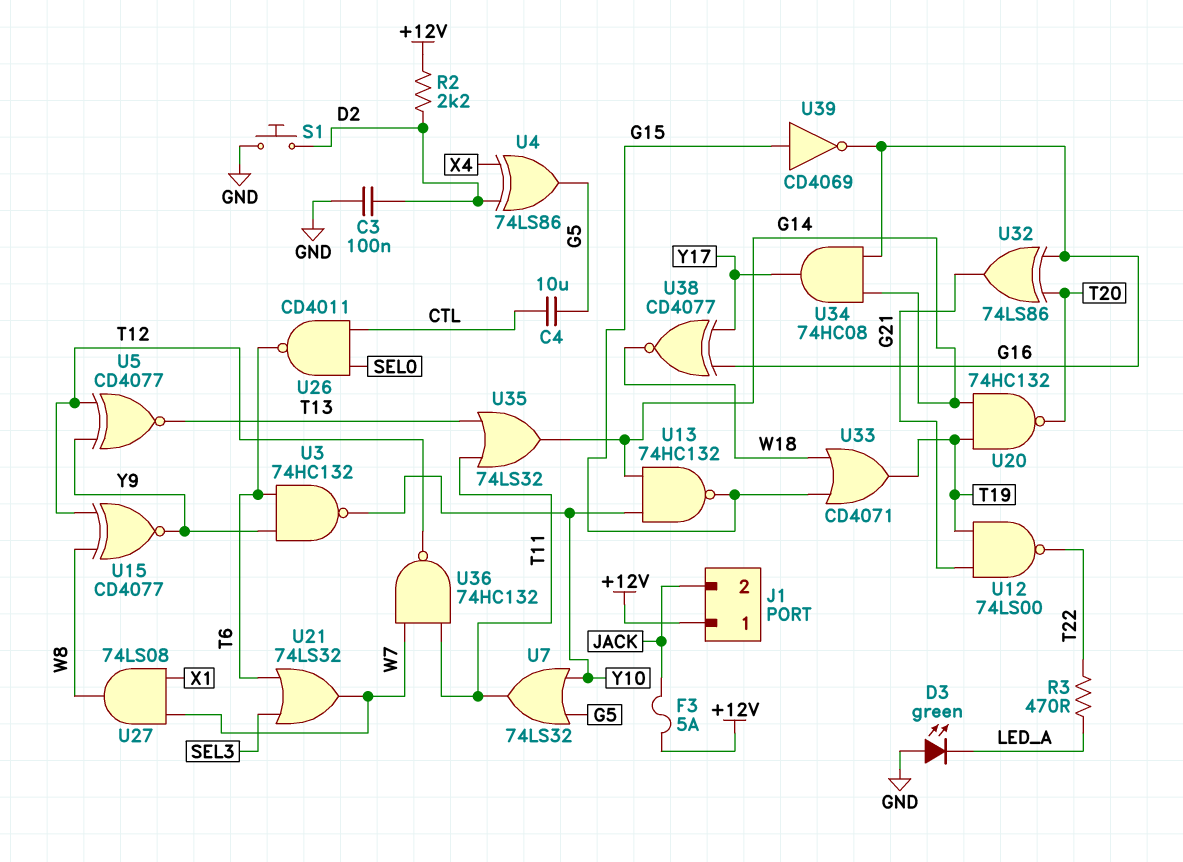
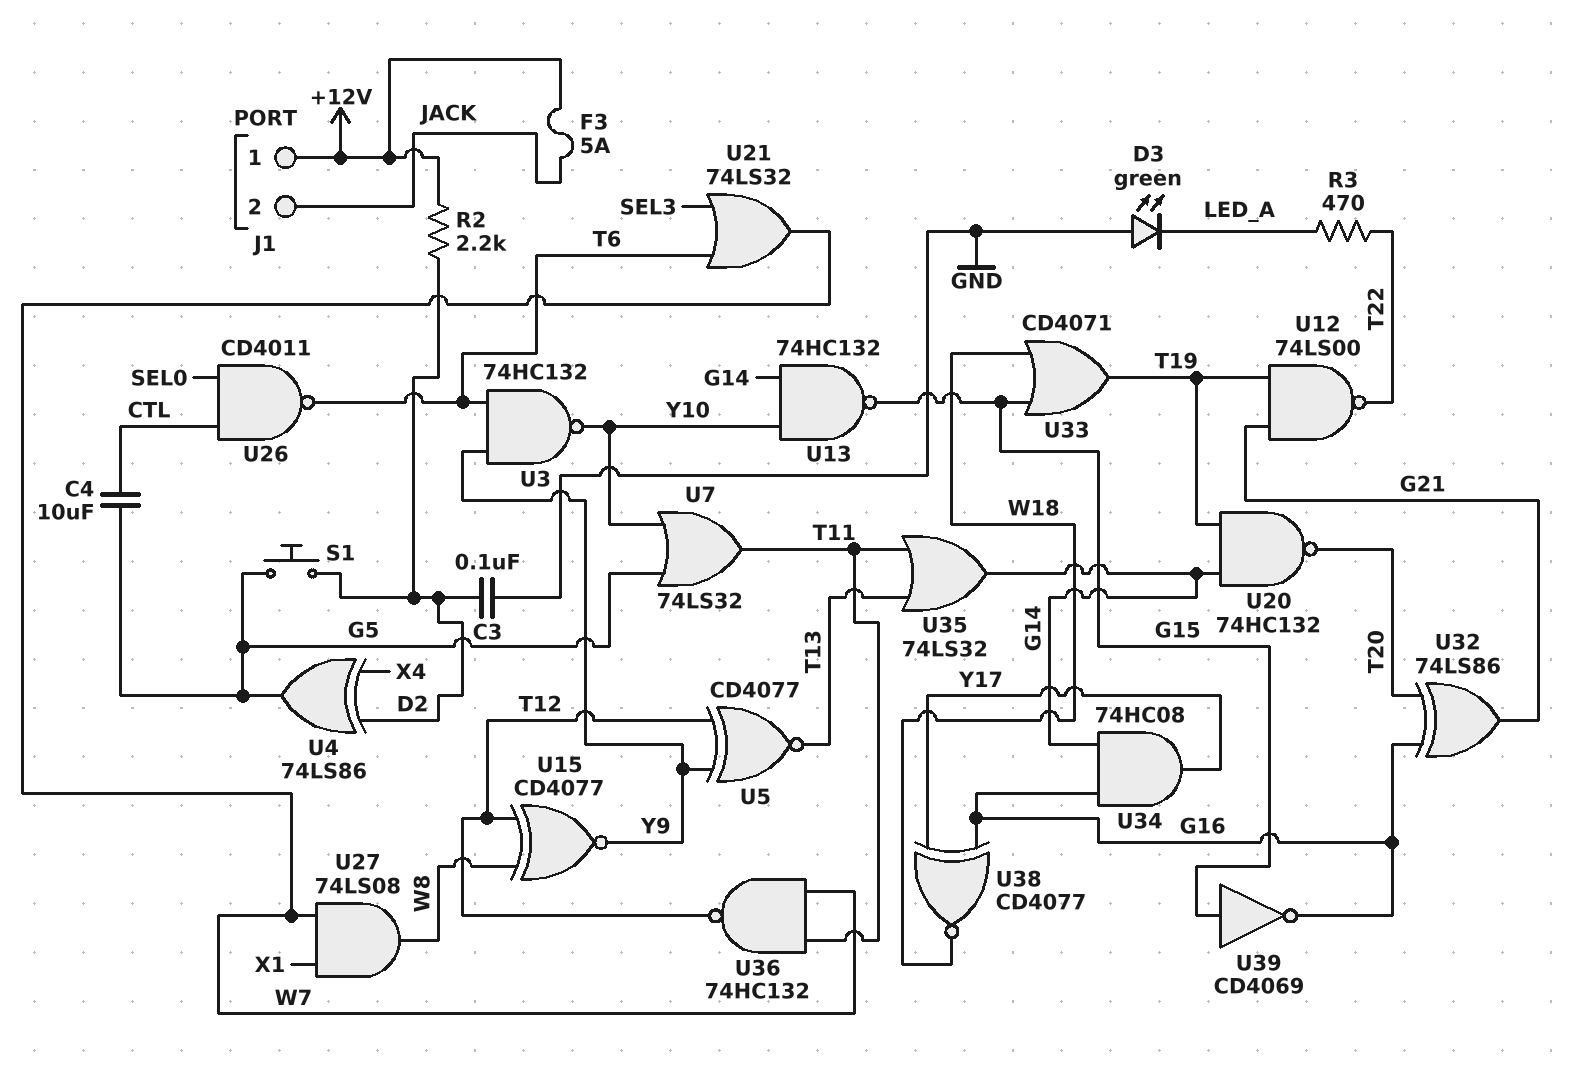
S1: button (D2, GND) -> button (D2, G5)

